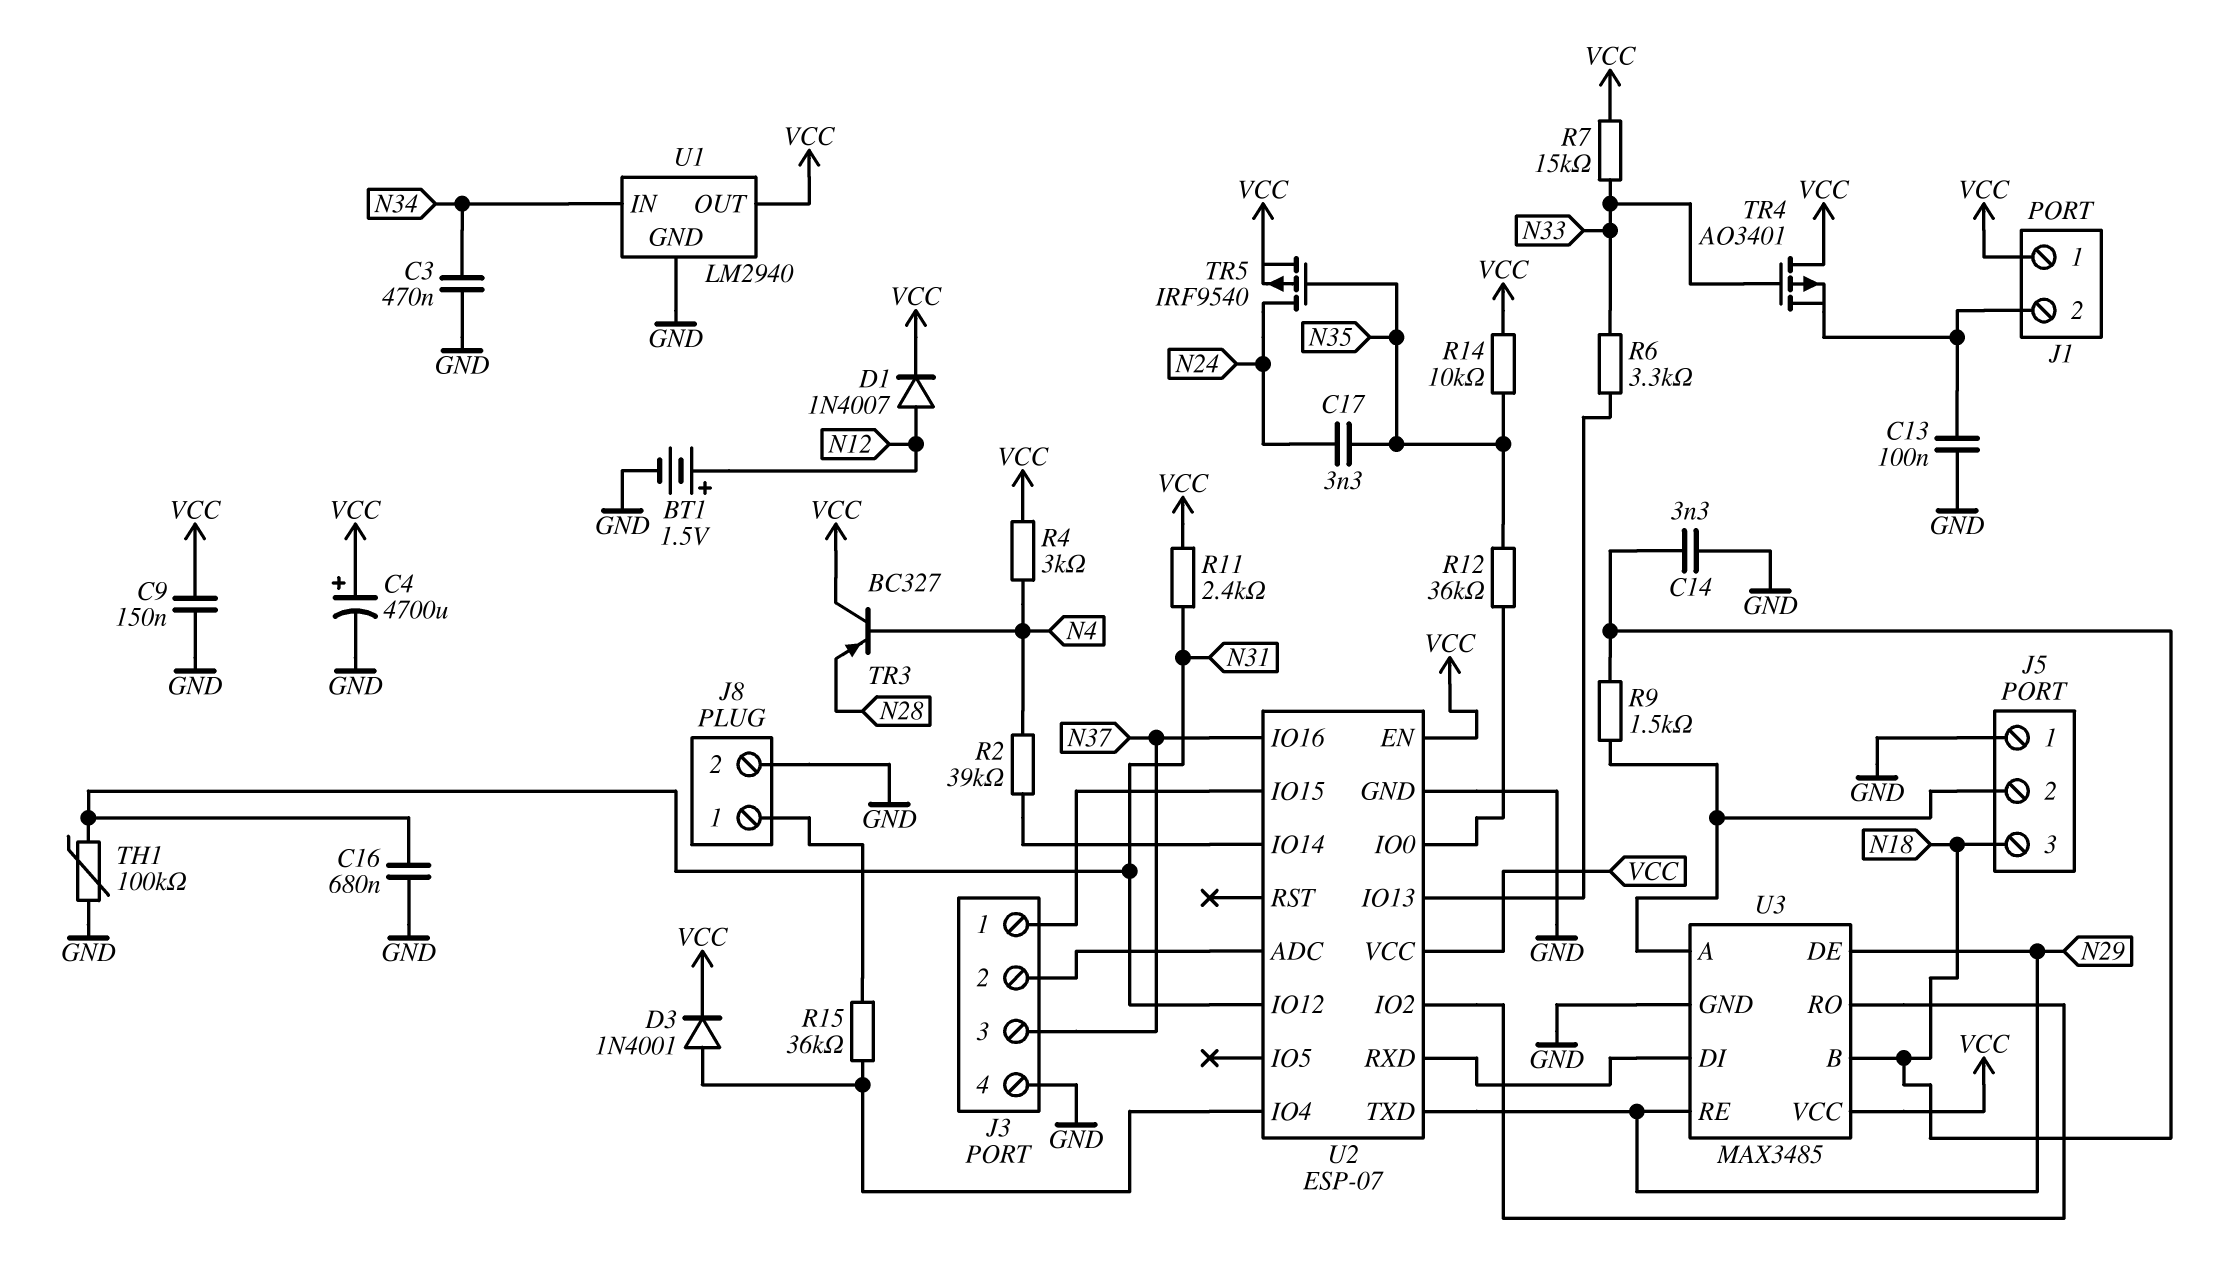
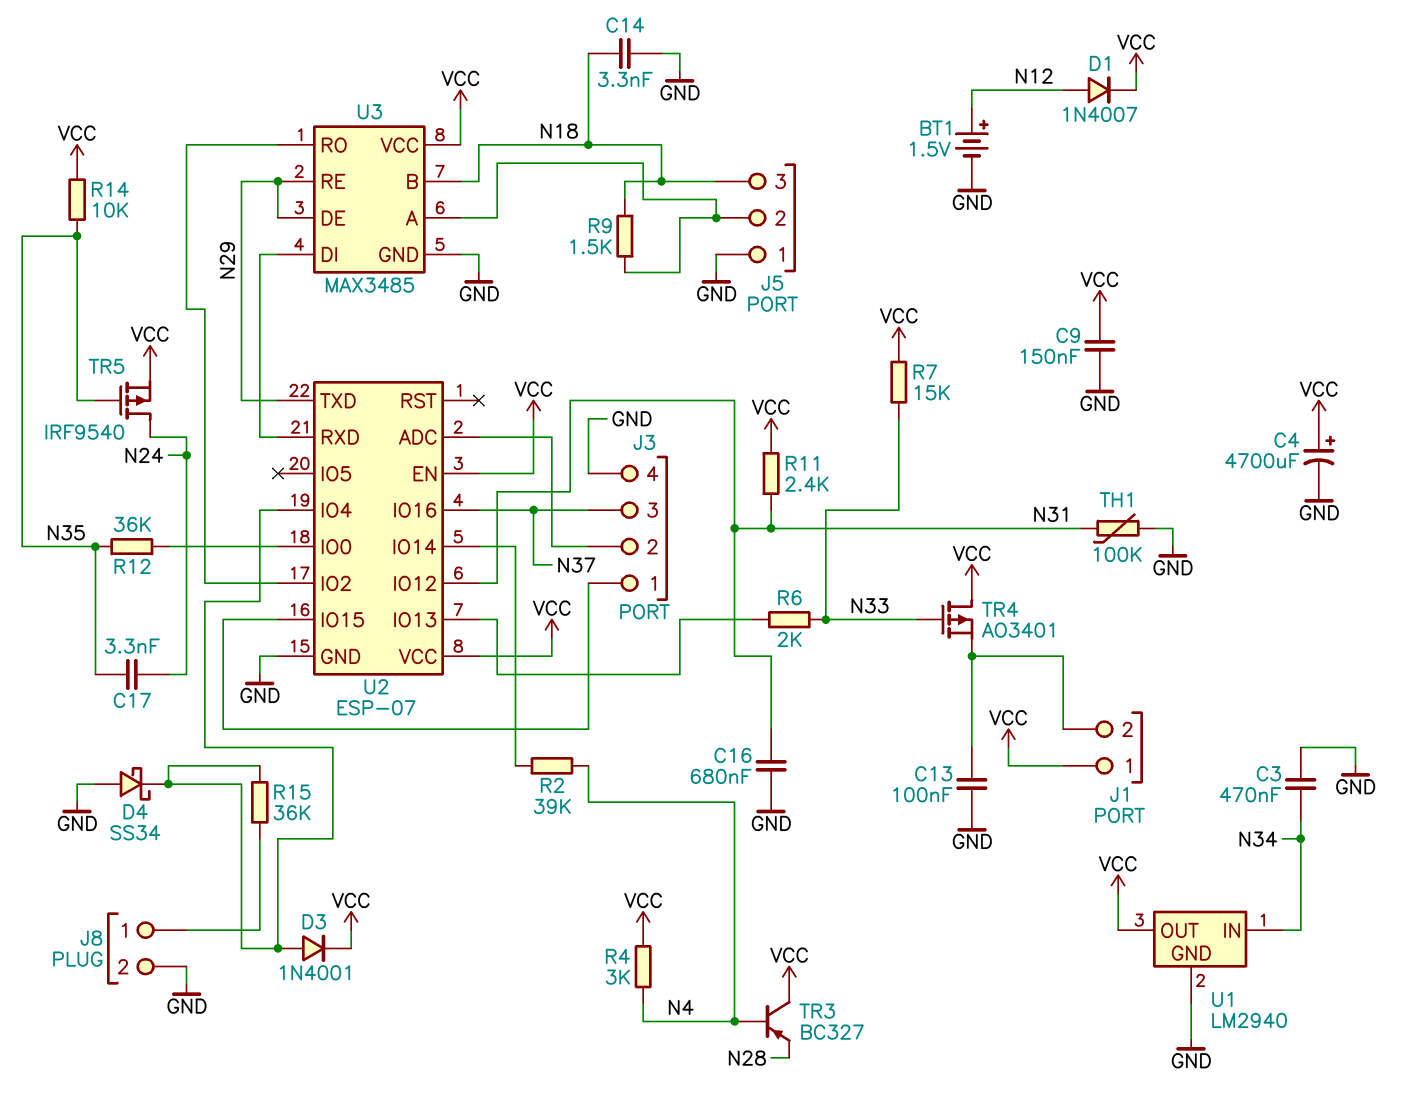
D4: none -> schottky SS34 (A GND, K U2/IO4)
R6: 3.3k (N33, U2/IO13) -> 2k (N33, U2/IO13)

